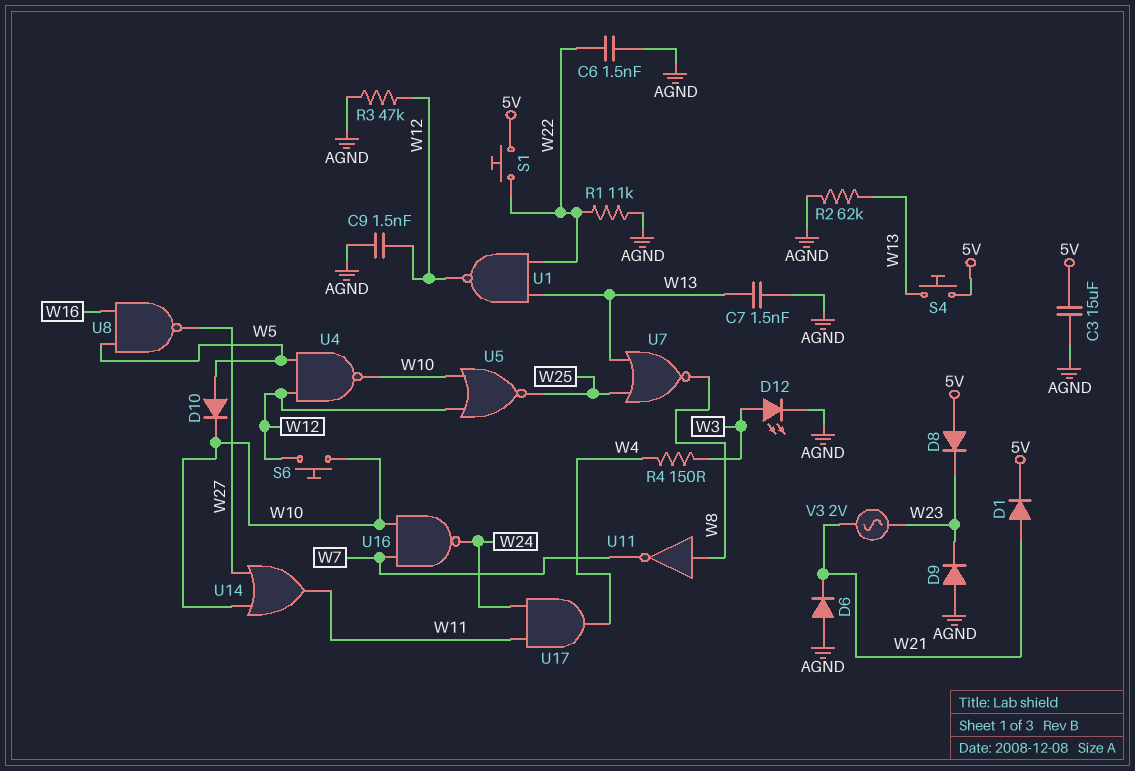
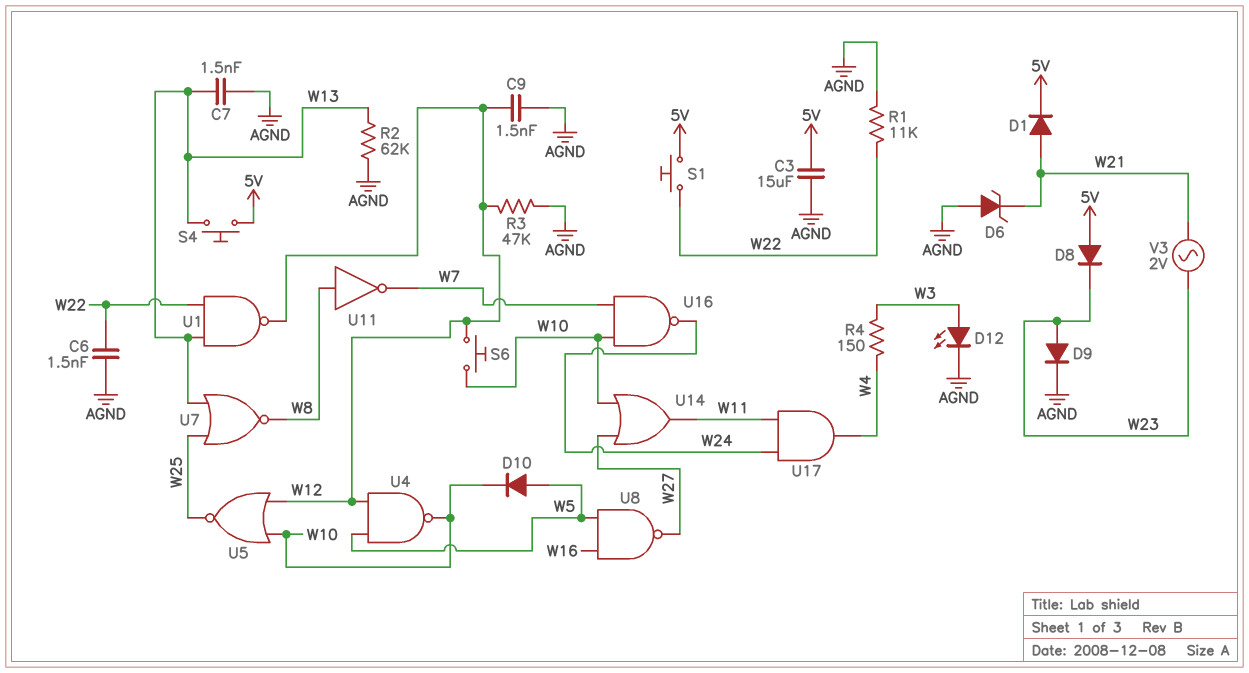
D6: diode (A AGND, K W21) -> zener (A AGND, K W21)
D9: diode (A AGND, K W23) -> diode (A W23, K AGND)

